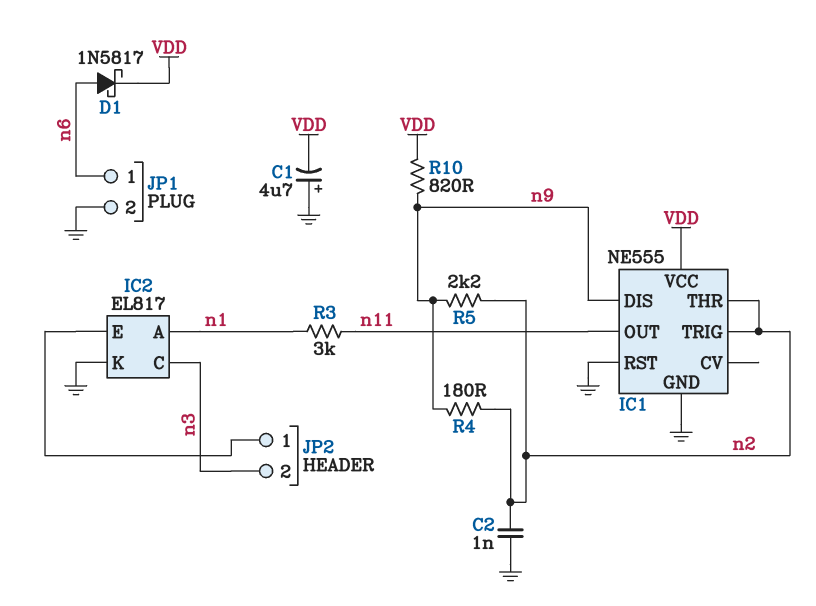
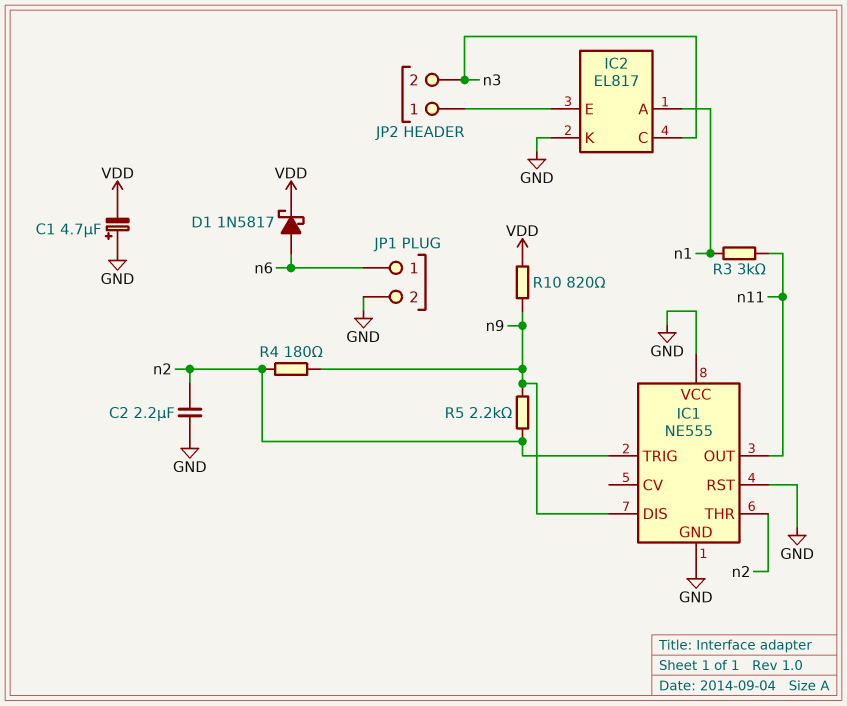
C2: 1nF (GND, n2) -> 2.2uF (GND, n2)
IC1 pin VCC: VDD -> GND

